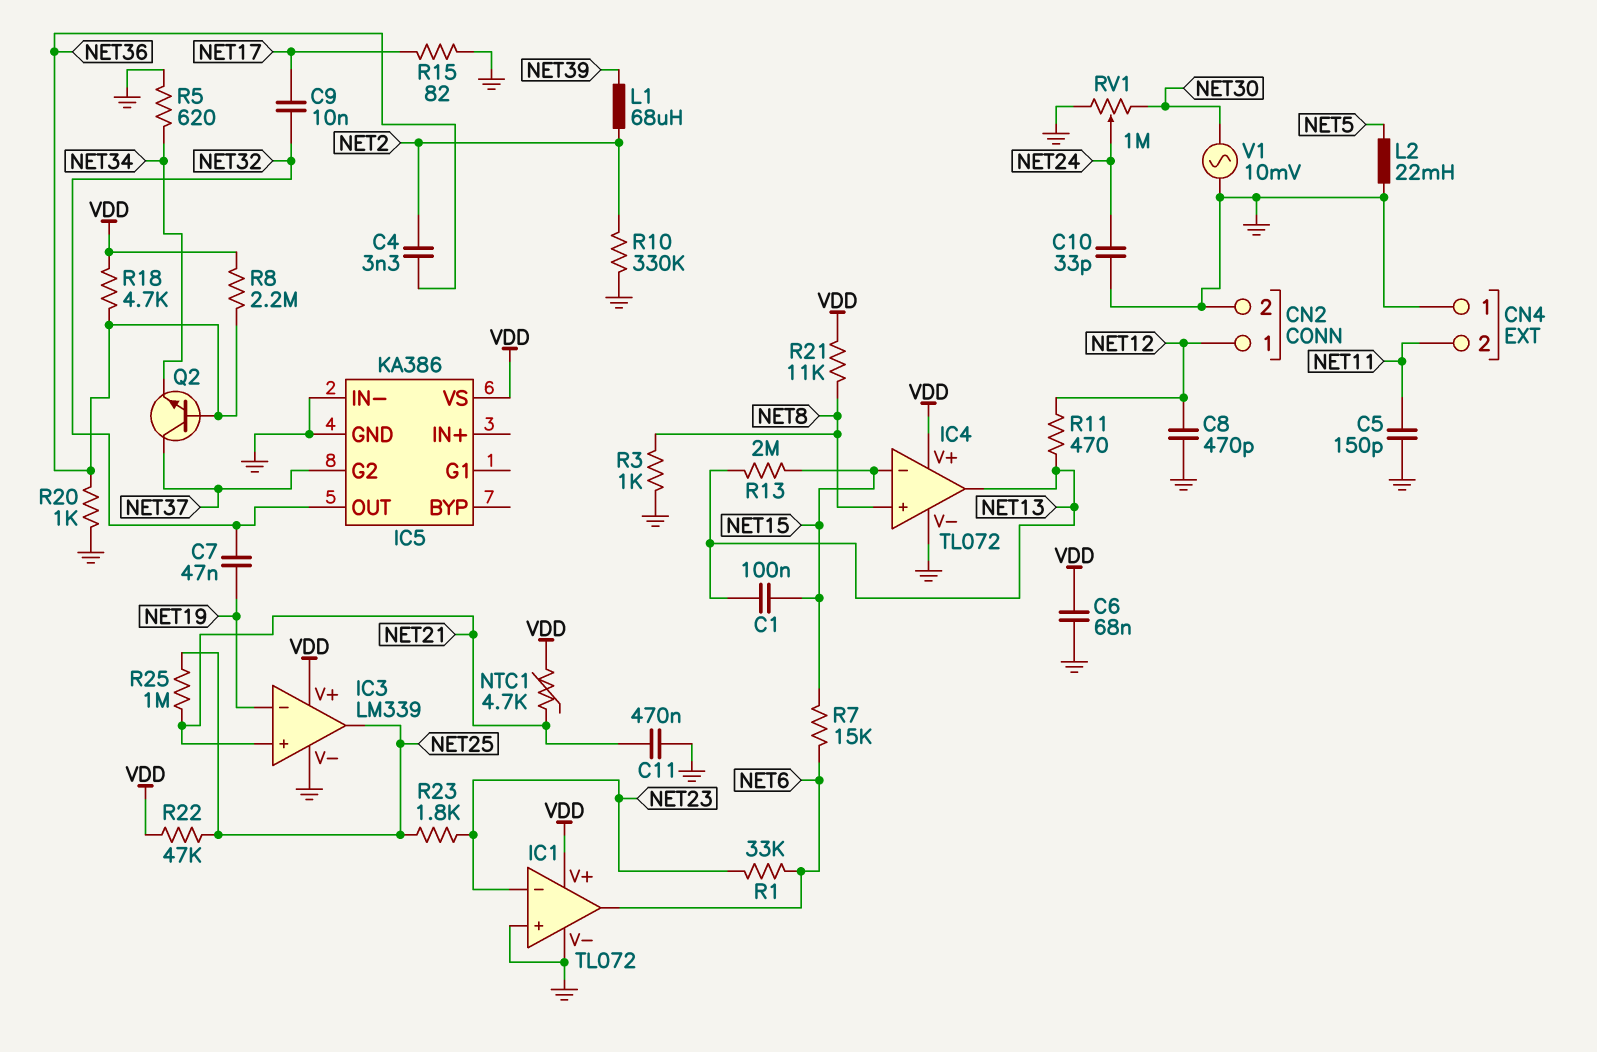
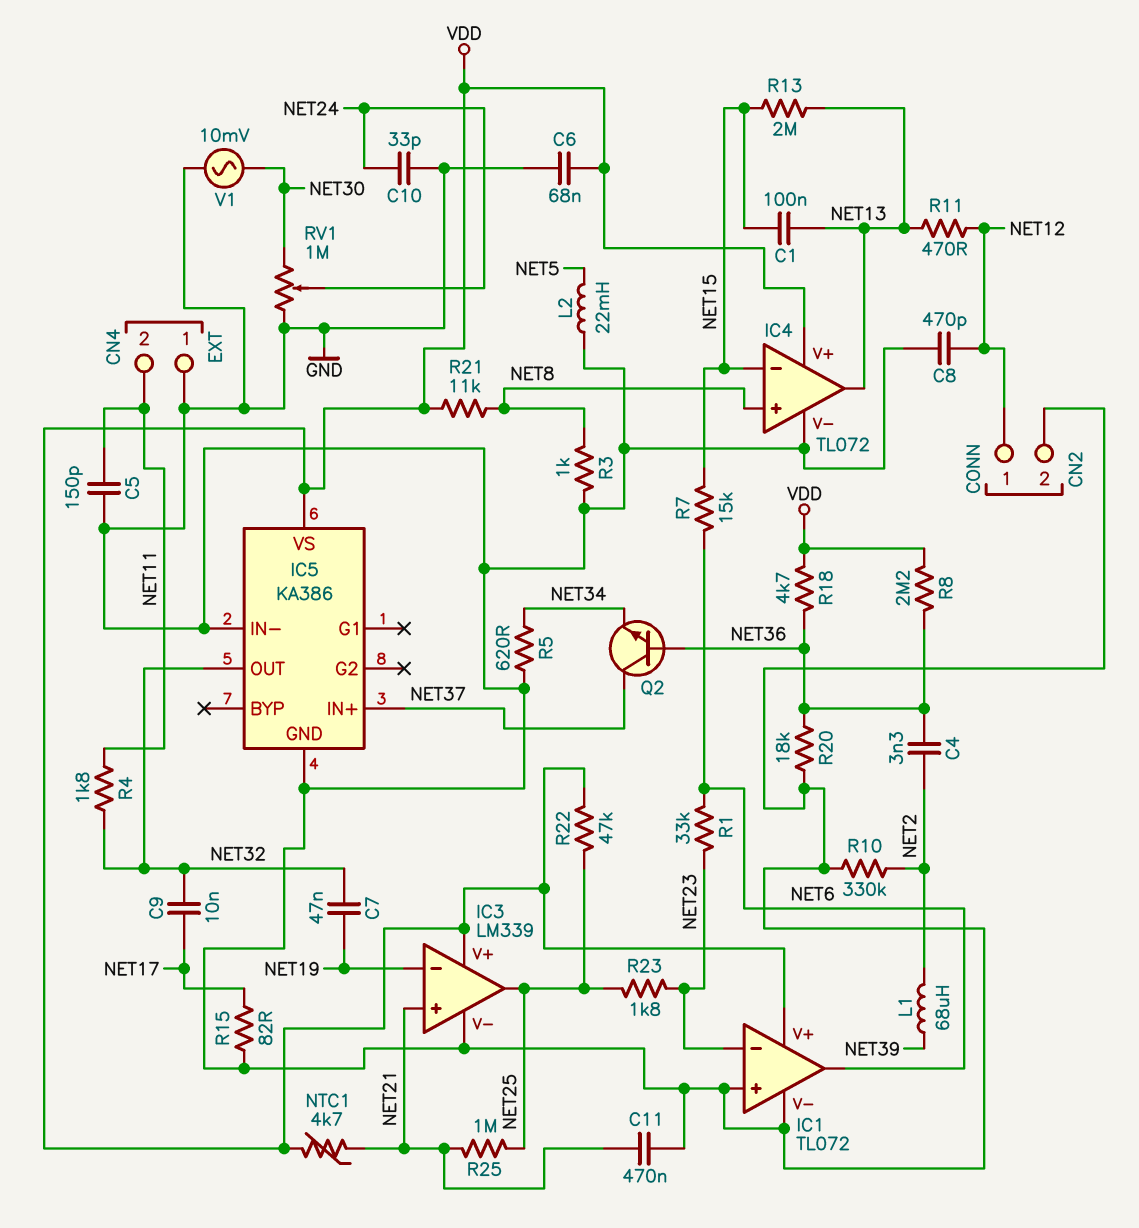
IC5 pin G2: NET37 -> none
IC5 pin IN+: none -> NET37
R4: none -> 1.8k (NET11, NET32)
R20: 1k (GND, NET36) -> 18k (GND, NET36)

